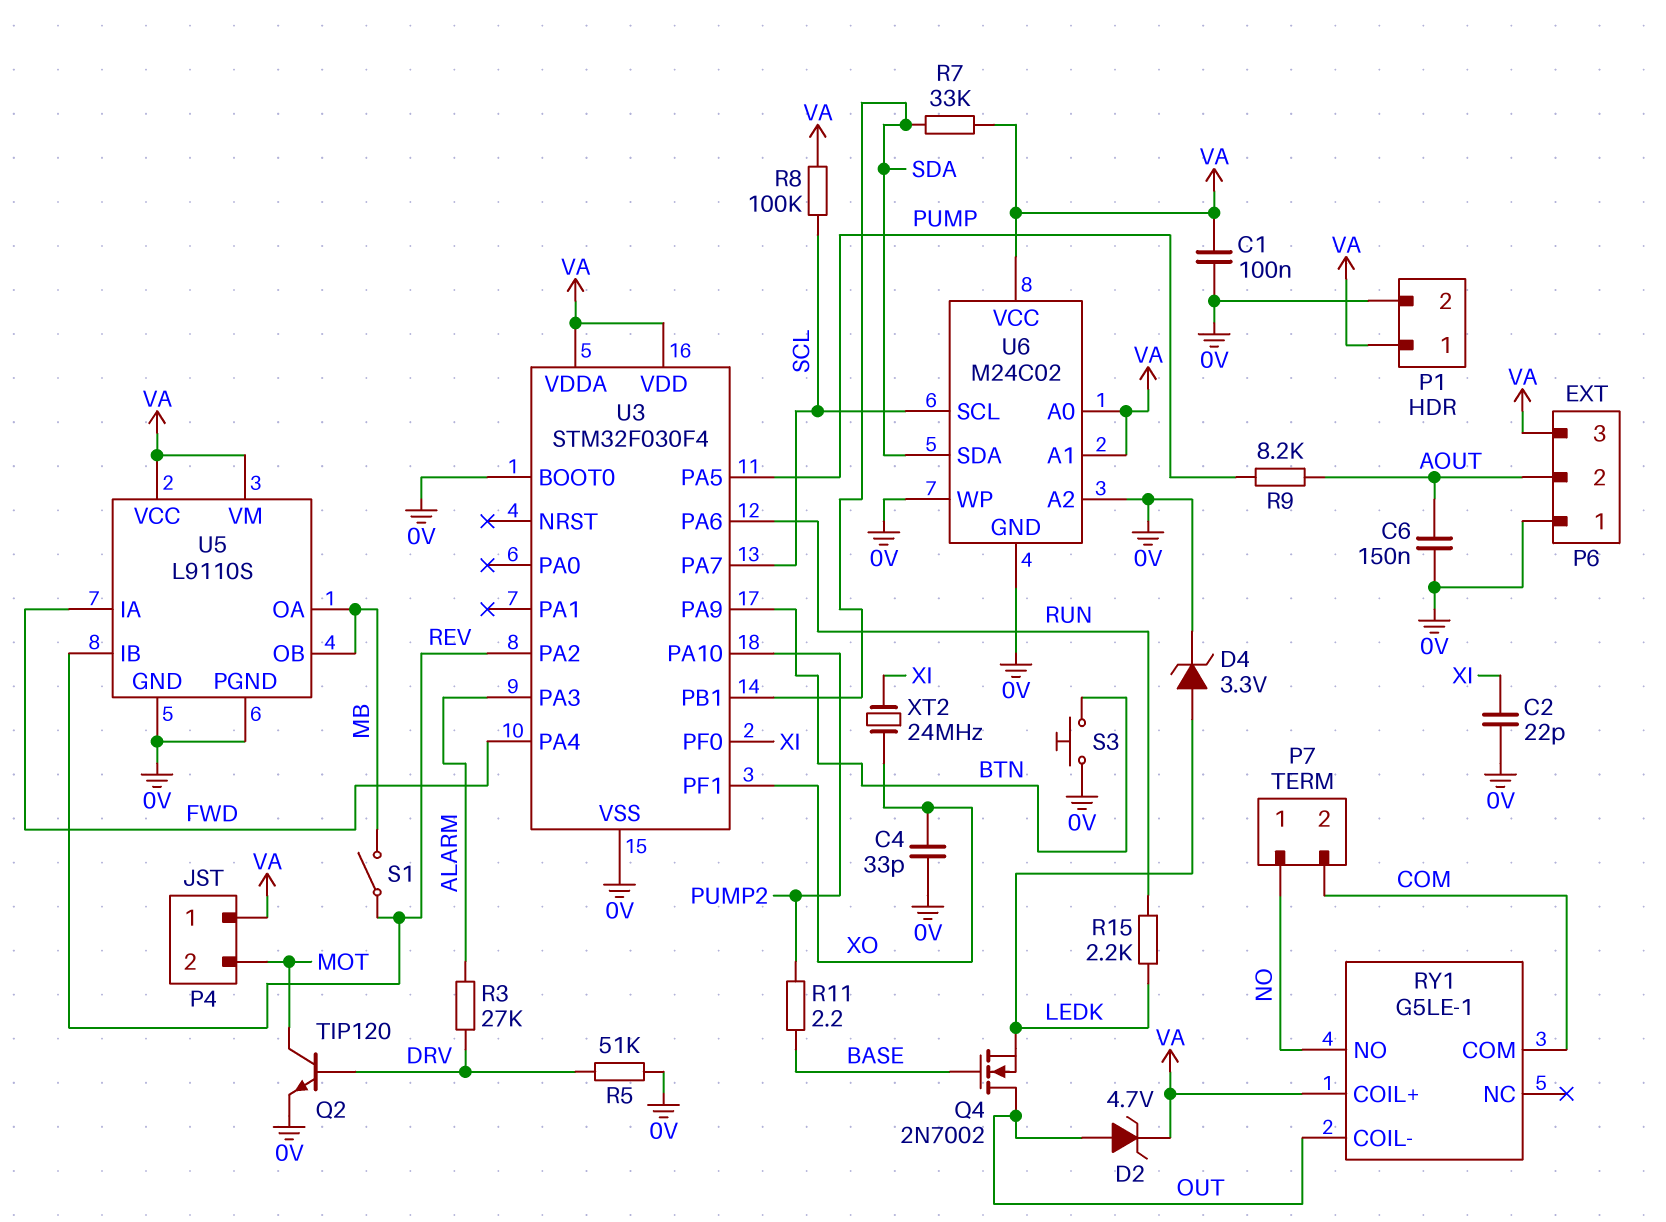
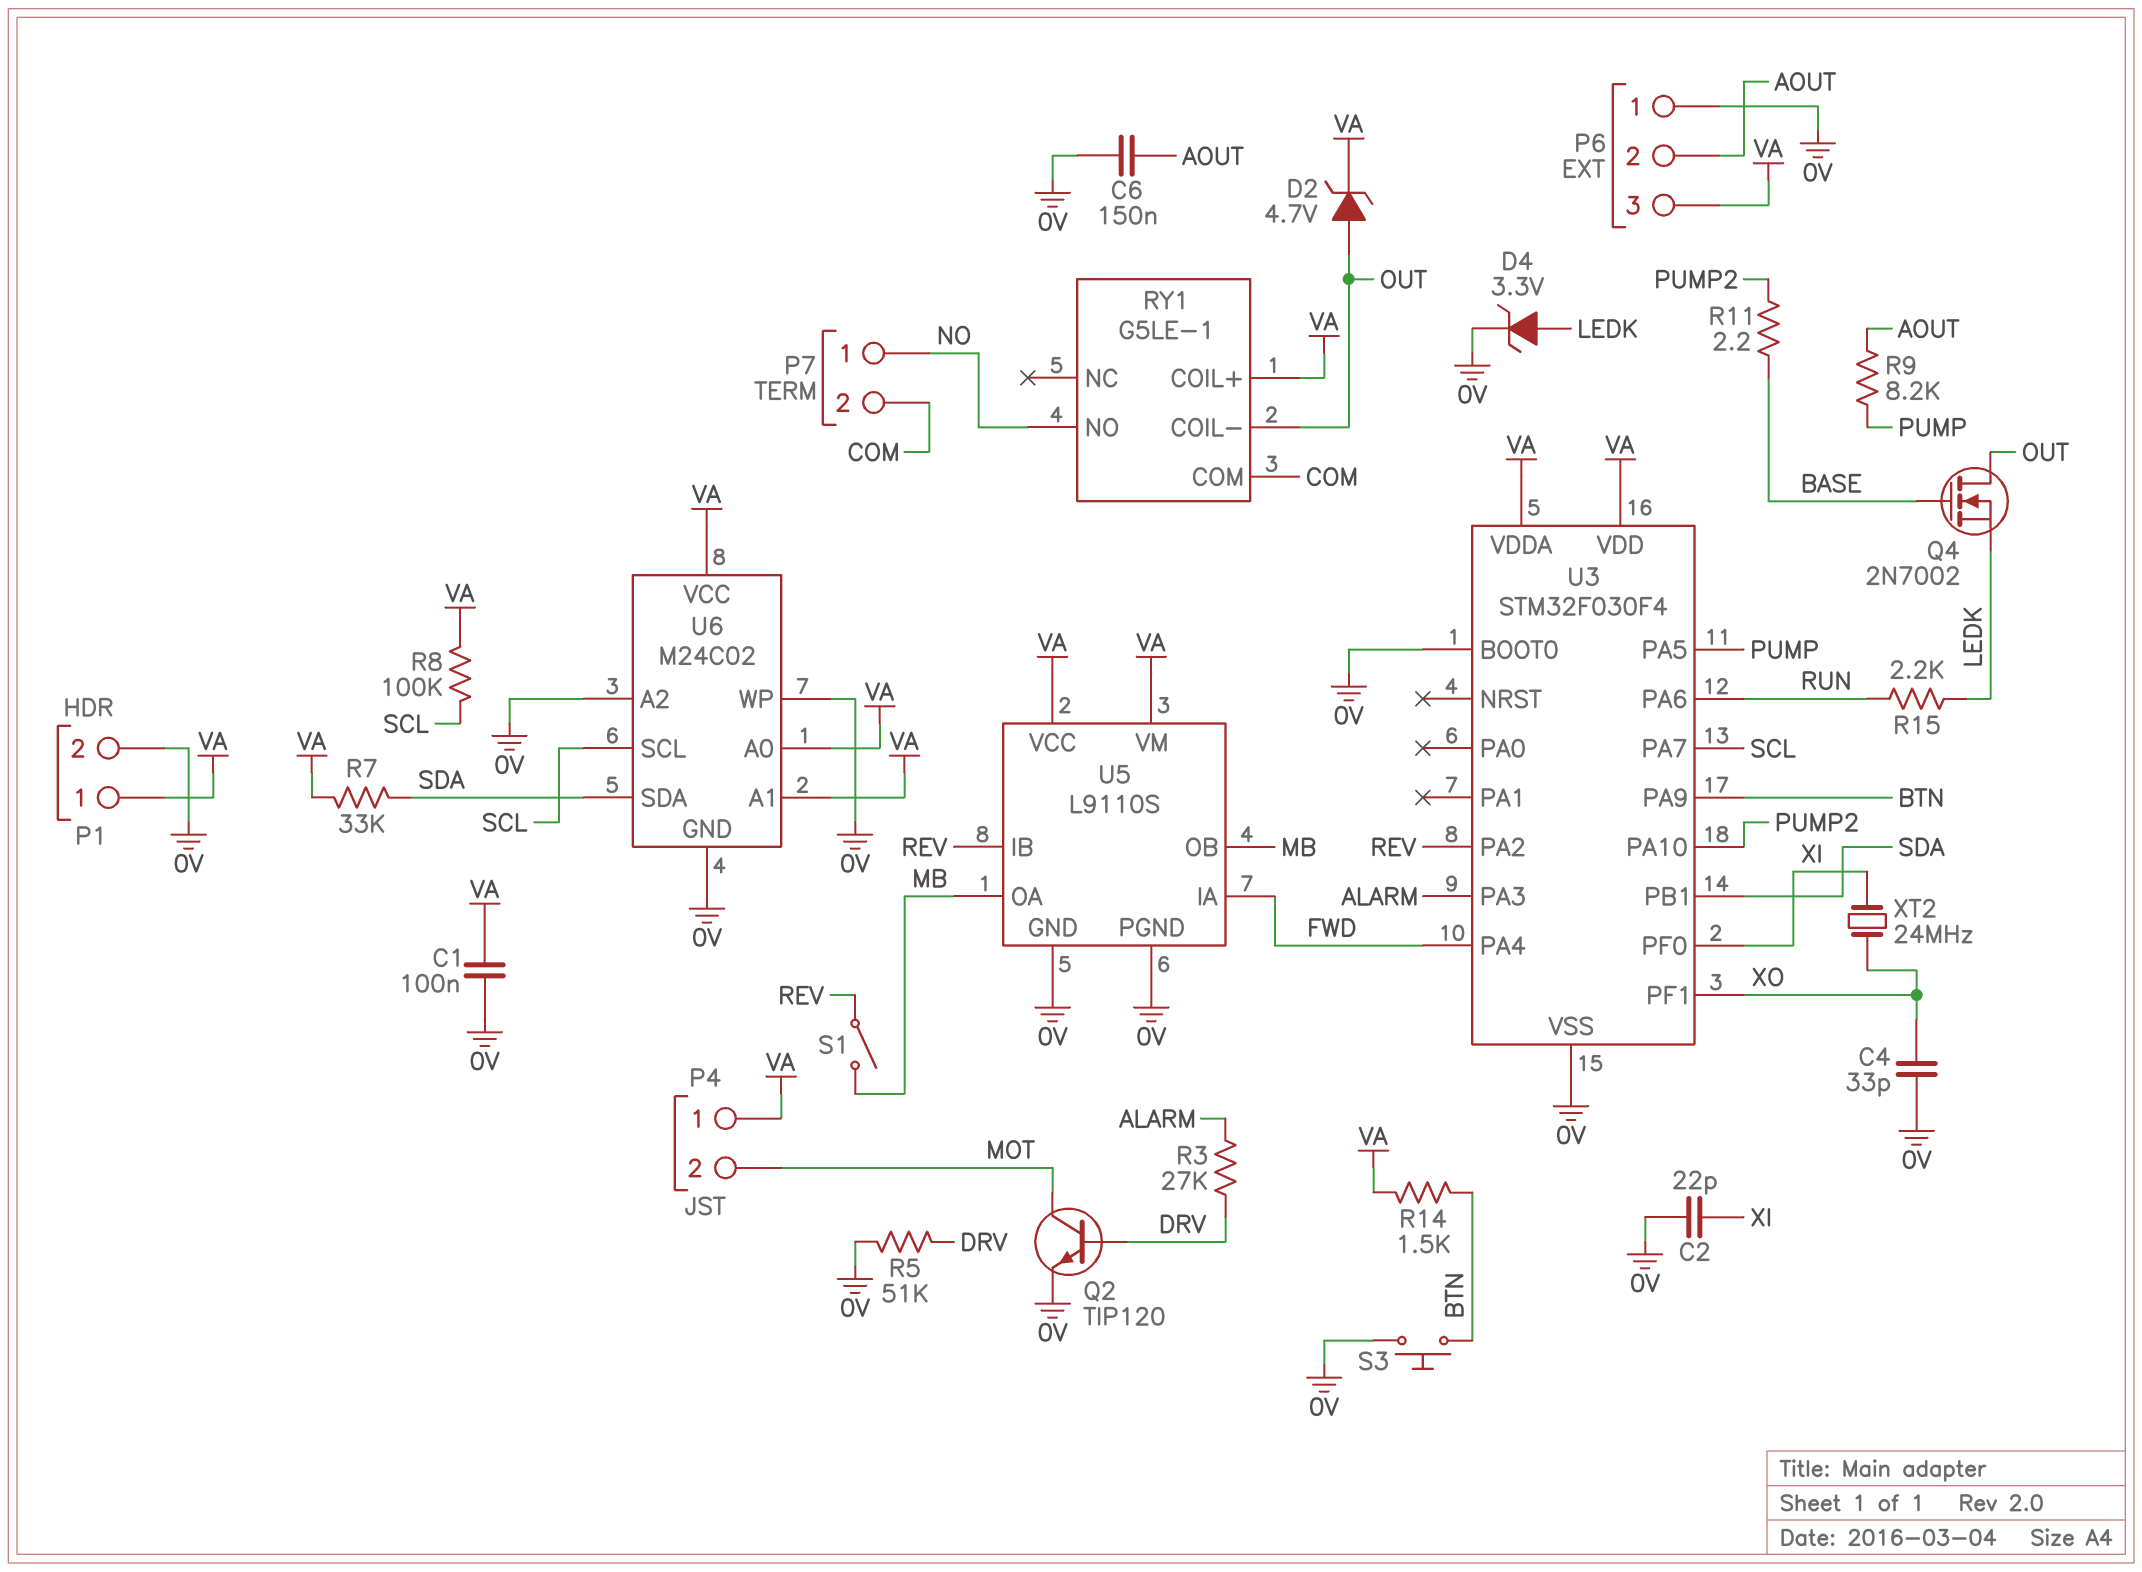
R14: none -> 1.5k (BTN, VA)

